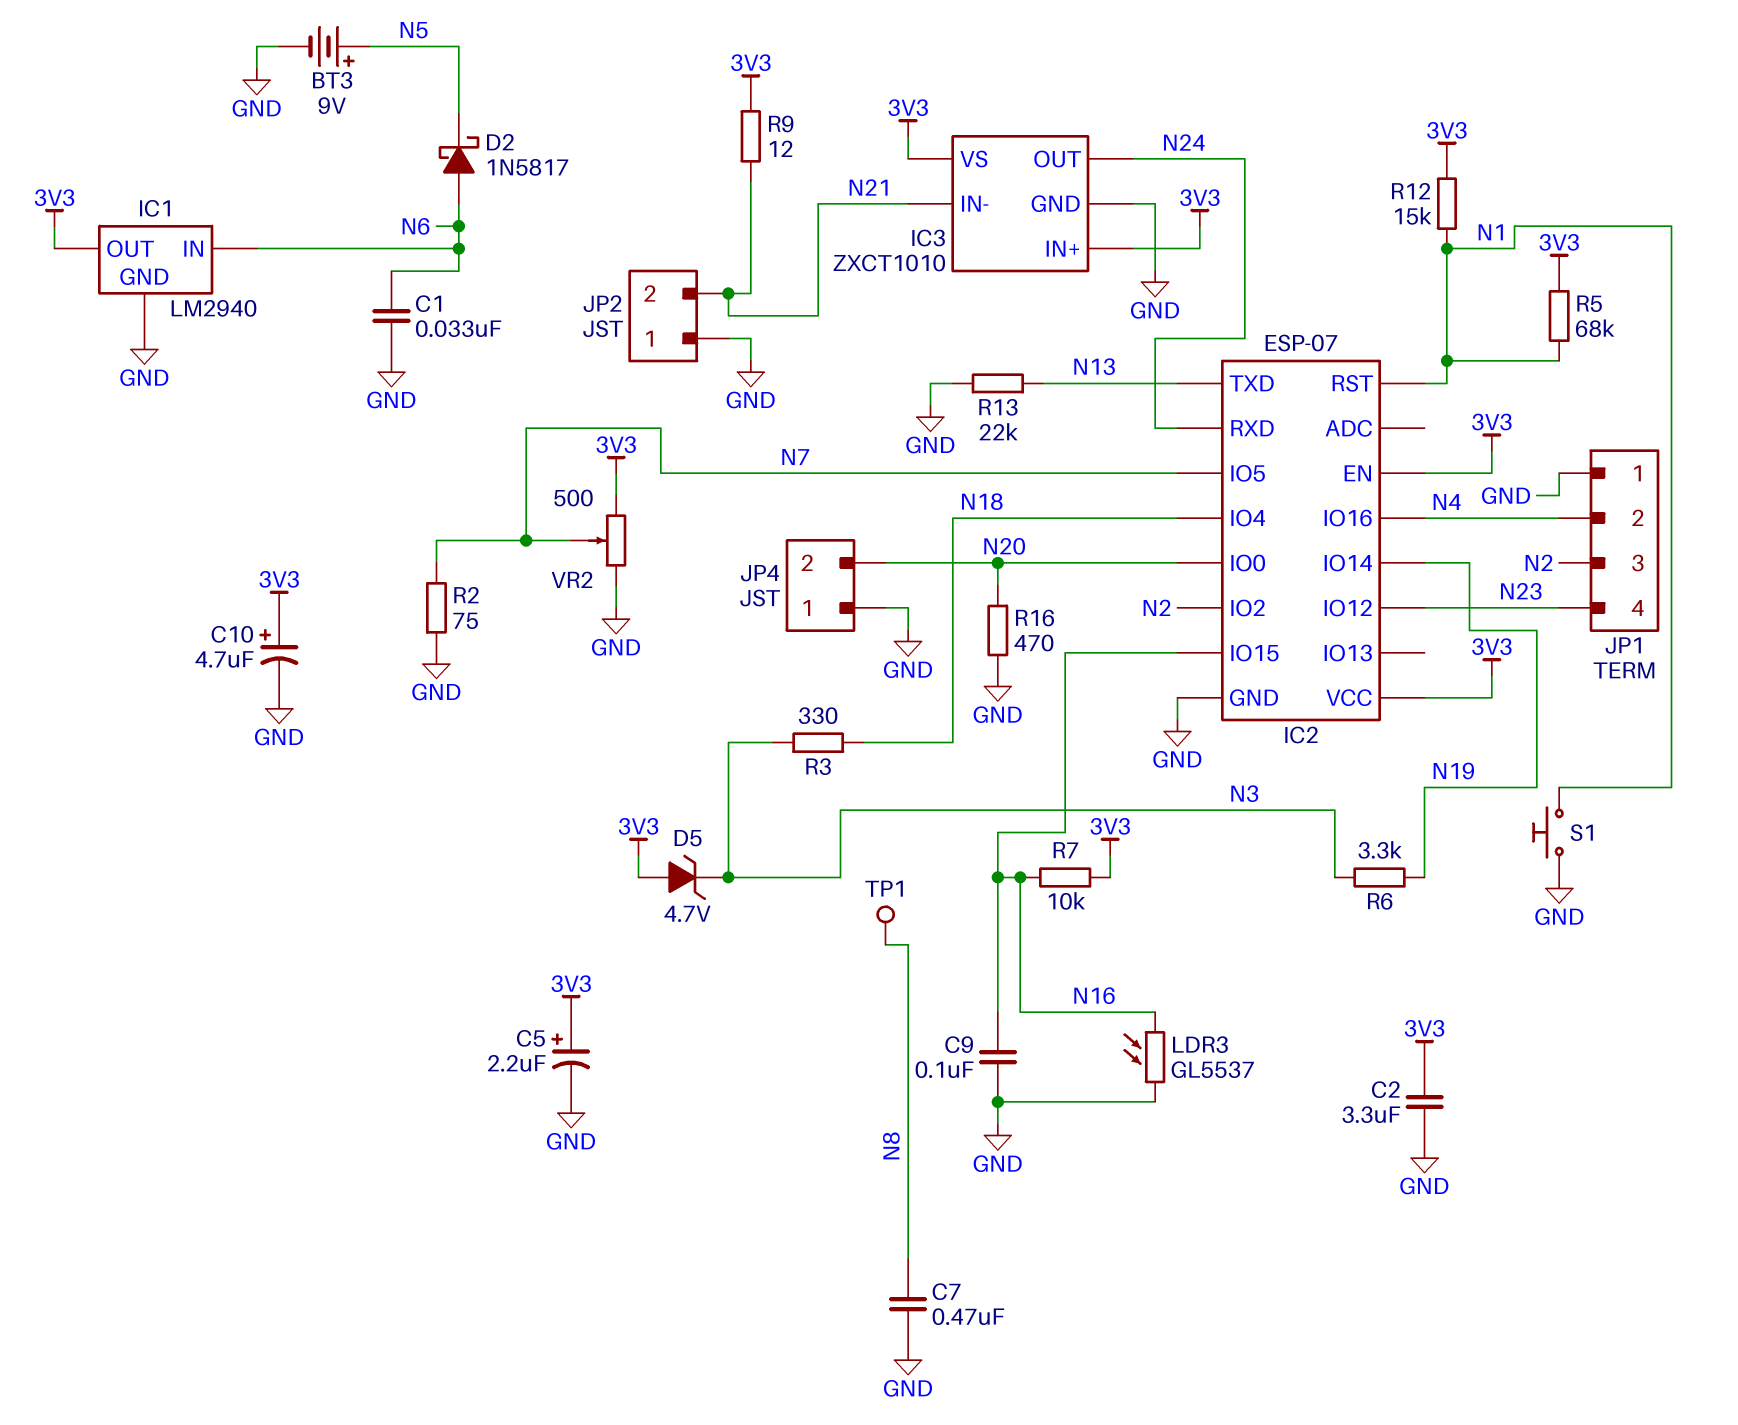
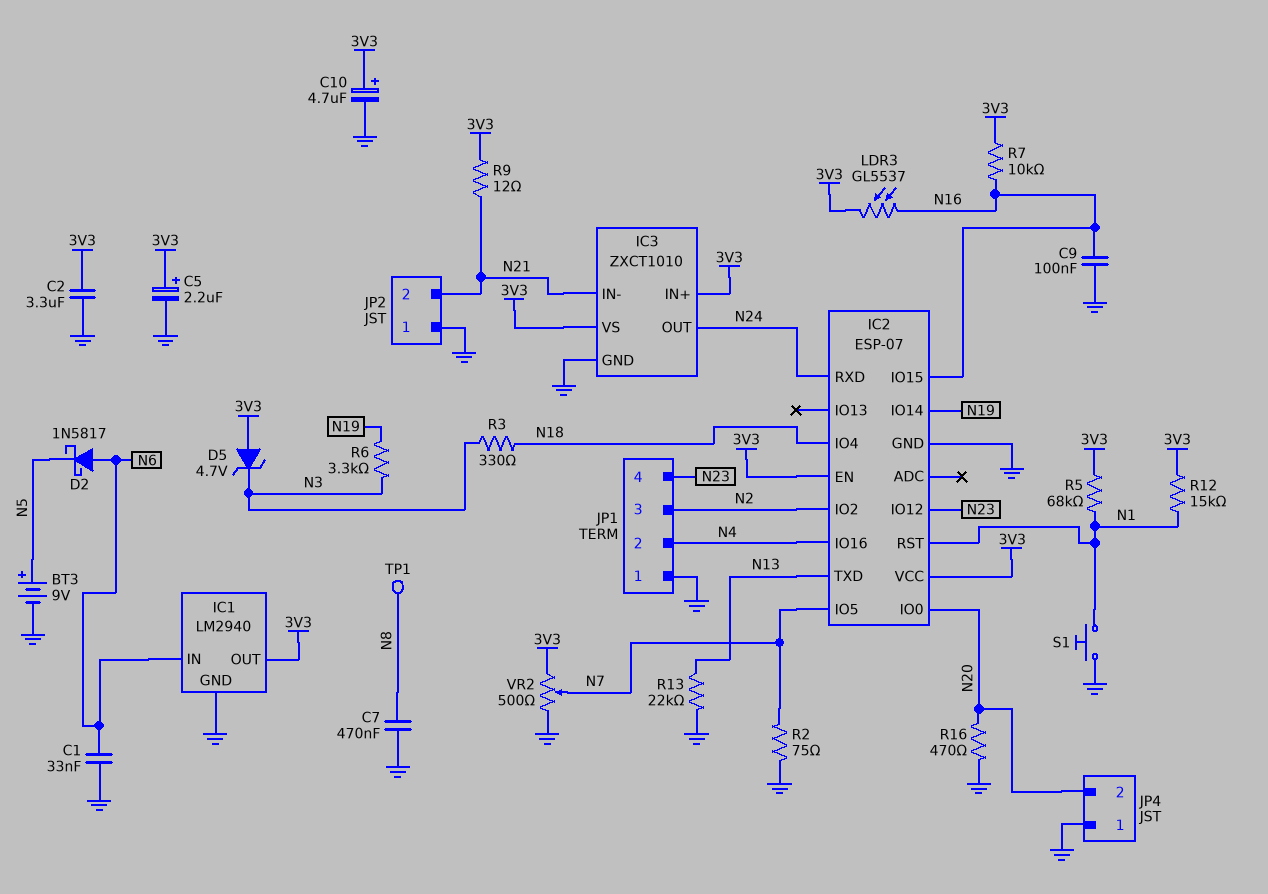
LDR3: GL5537 (GND, N16) -> GL5537 (3V3, N16)

